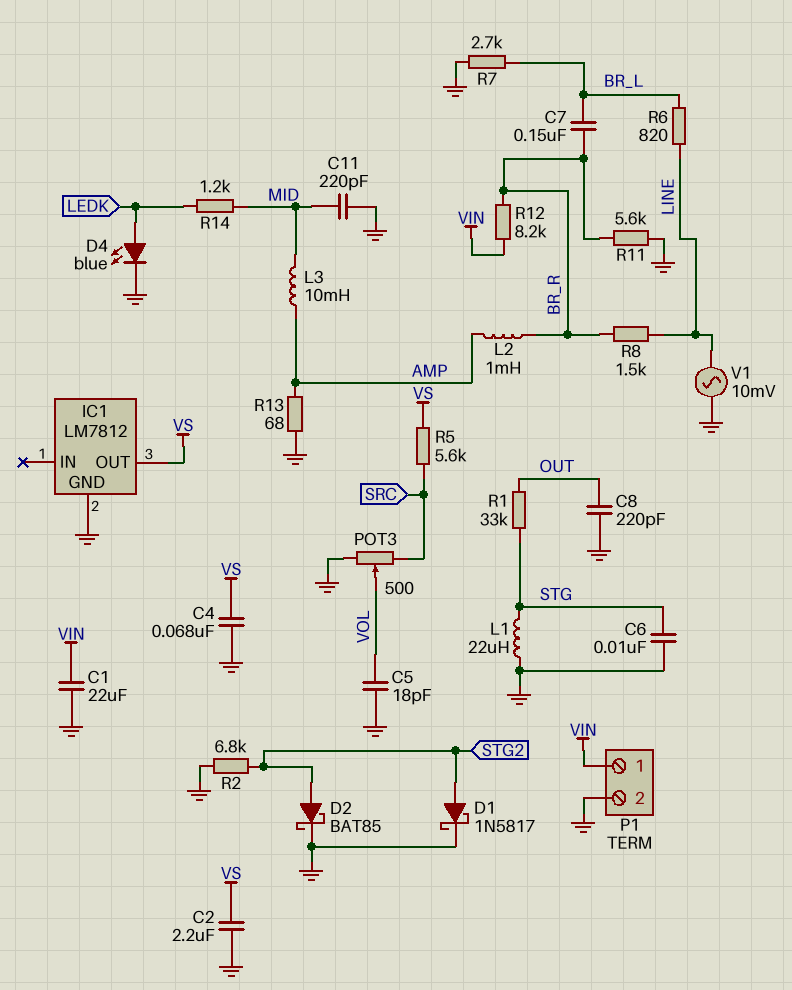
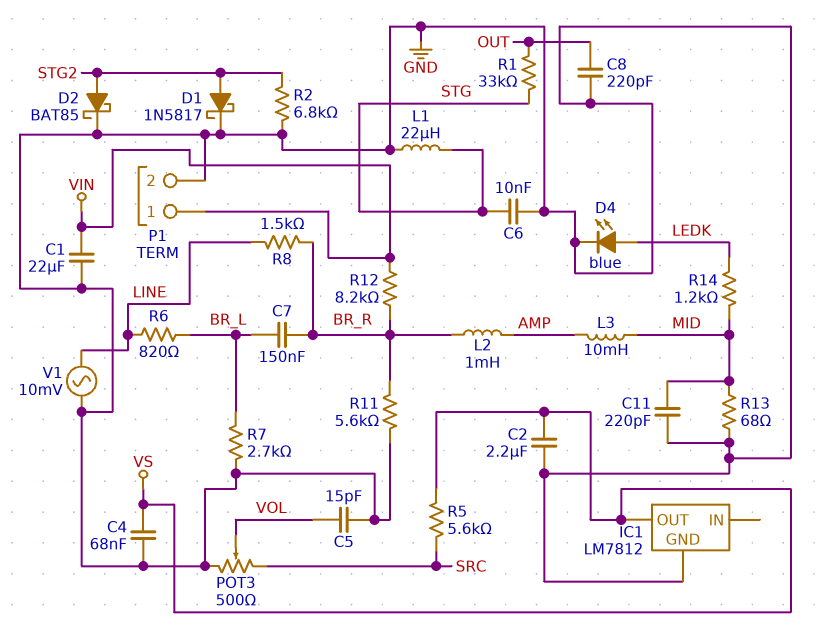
C5: 18pF (GND, VOL) -> 15pF (GND, VOL)
R13: 68 (AMP, GND) -> 68 (GND, MID)

